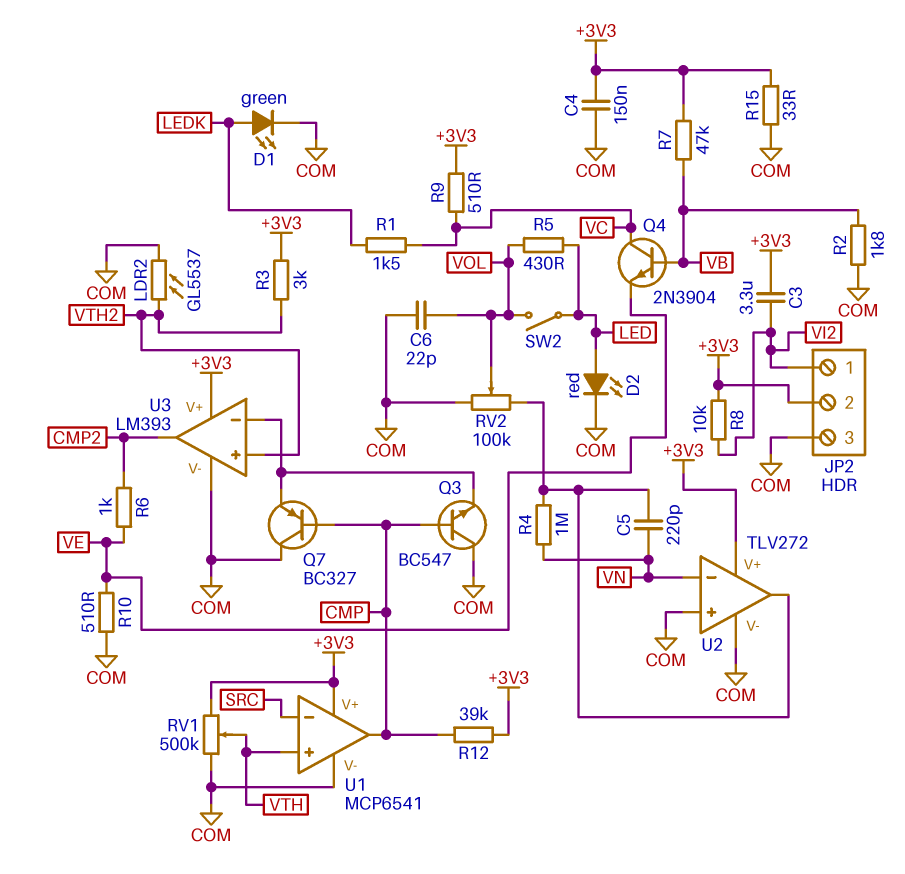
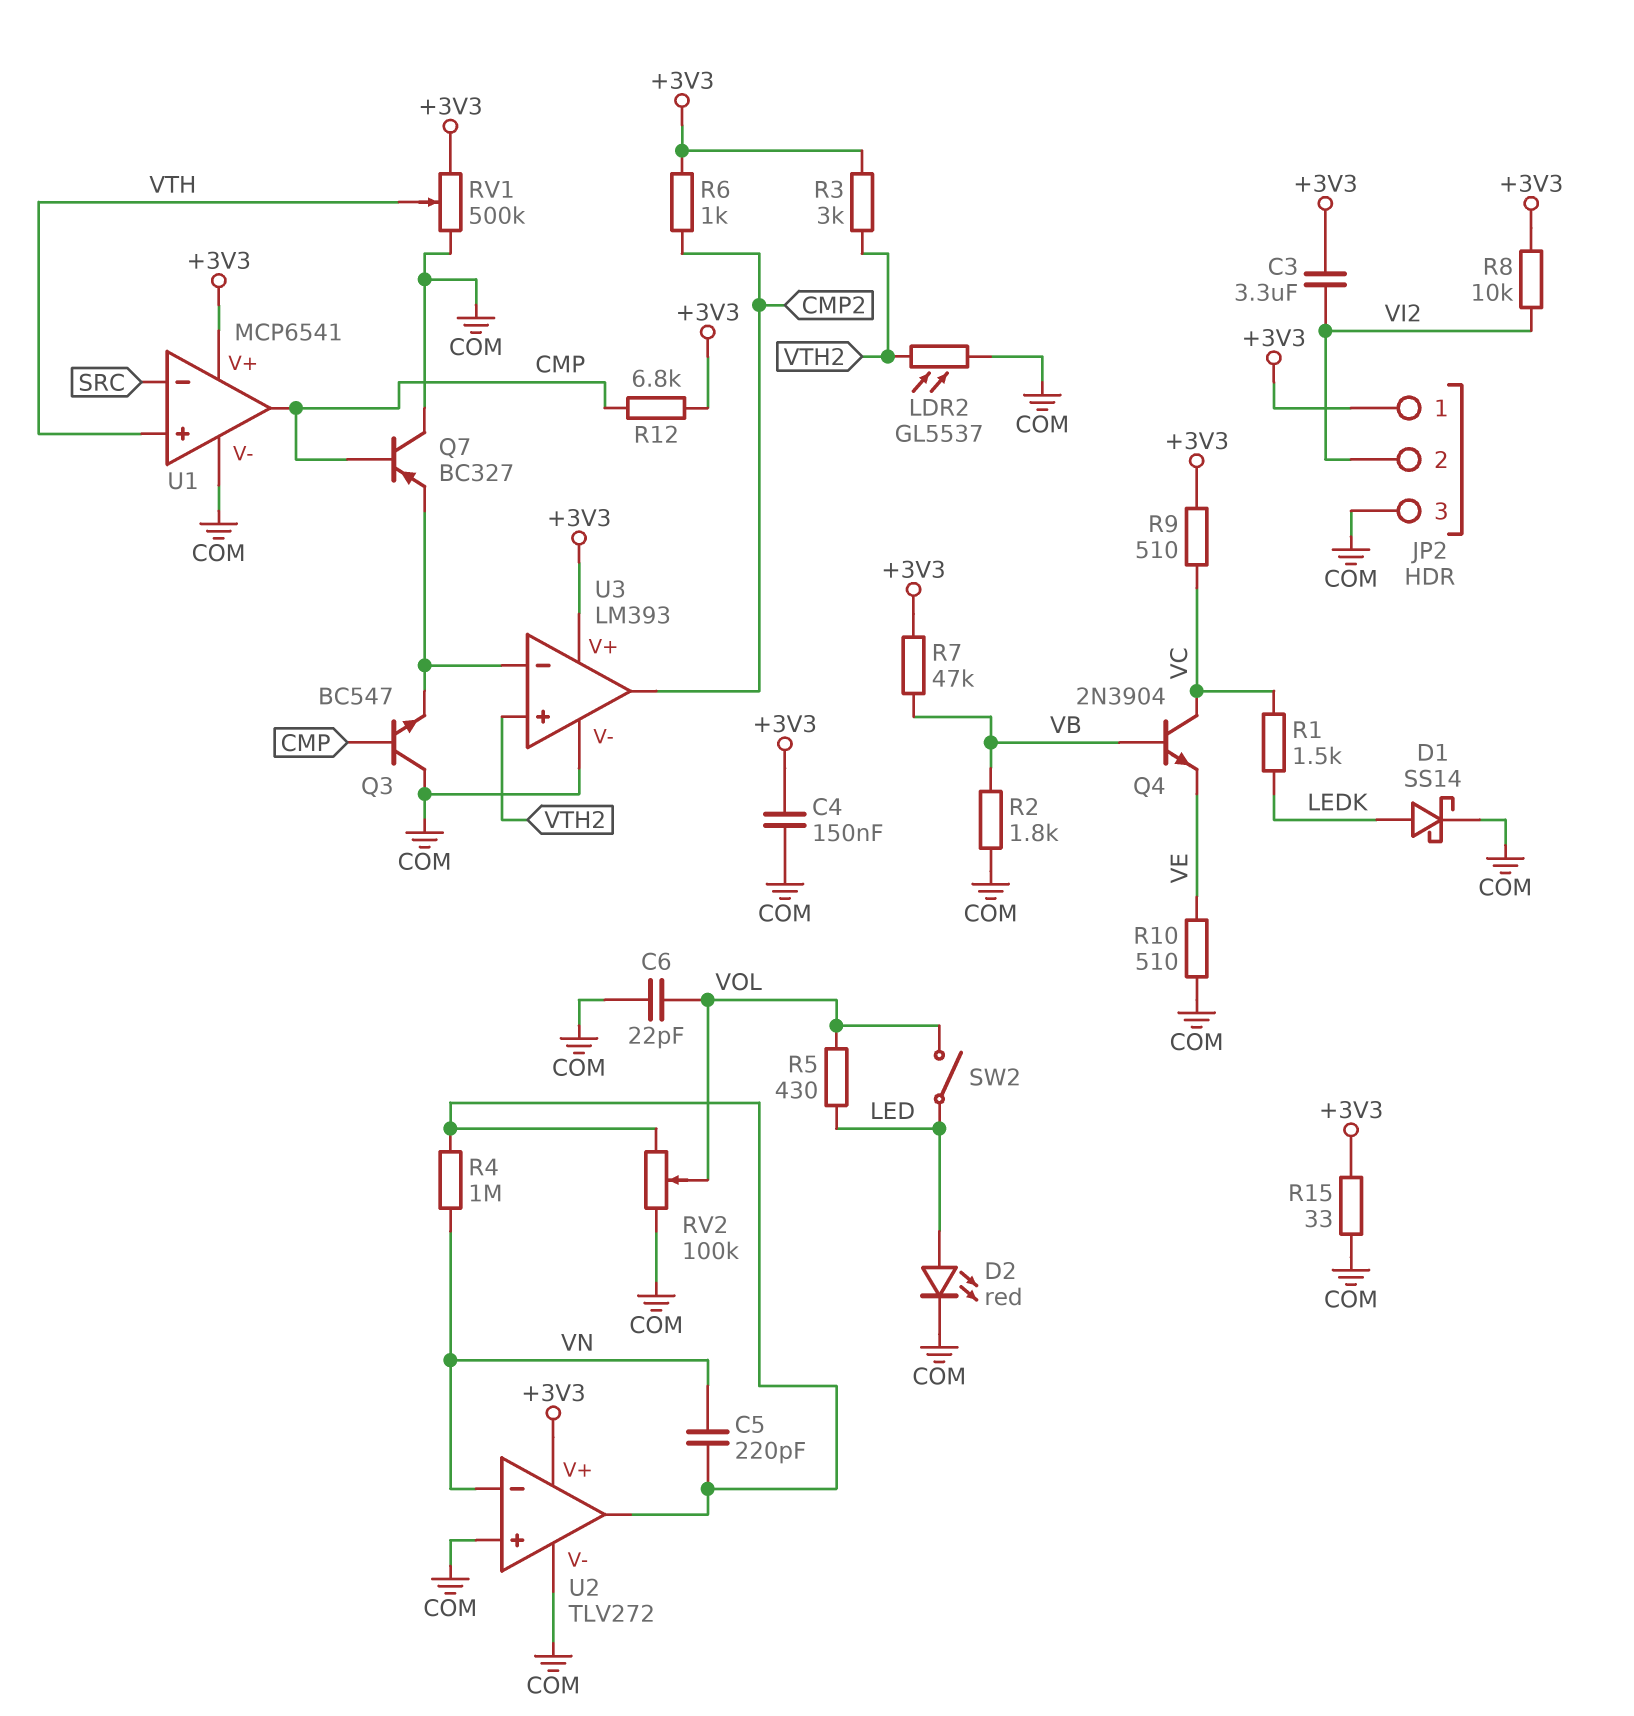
D1: LED green (A LEDK, K COM) -> schottky SS14 (A LEDK, K COM)
JP2 pin 1: VI2 -> +3V3
JP2 pin 2: +3V3 -> VI2
R6: 1k (CMP2, VE) -> 1k (+3V3, CMP2)
R12: 39k (+3V3, CMP) -> 6.8k (+3V3, CMP)

